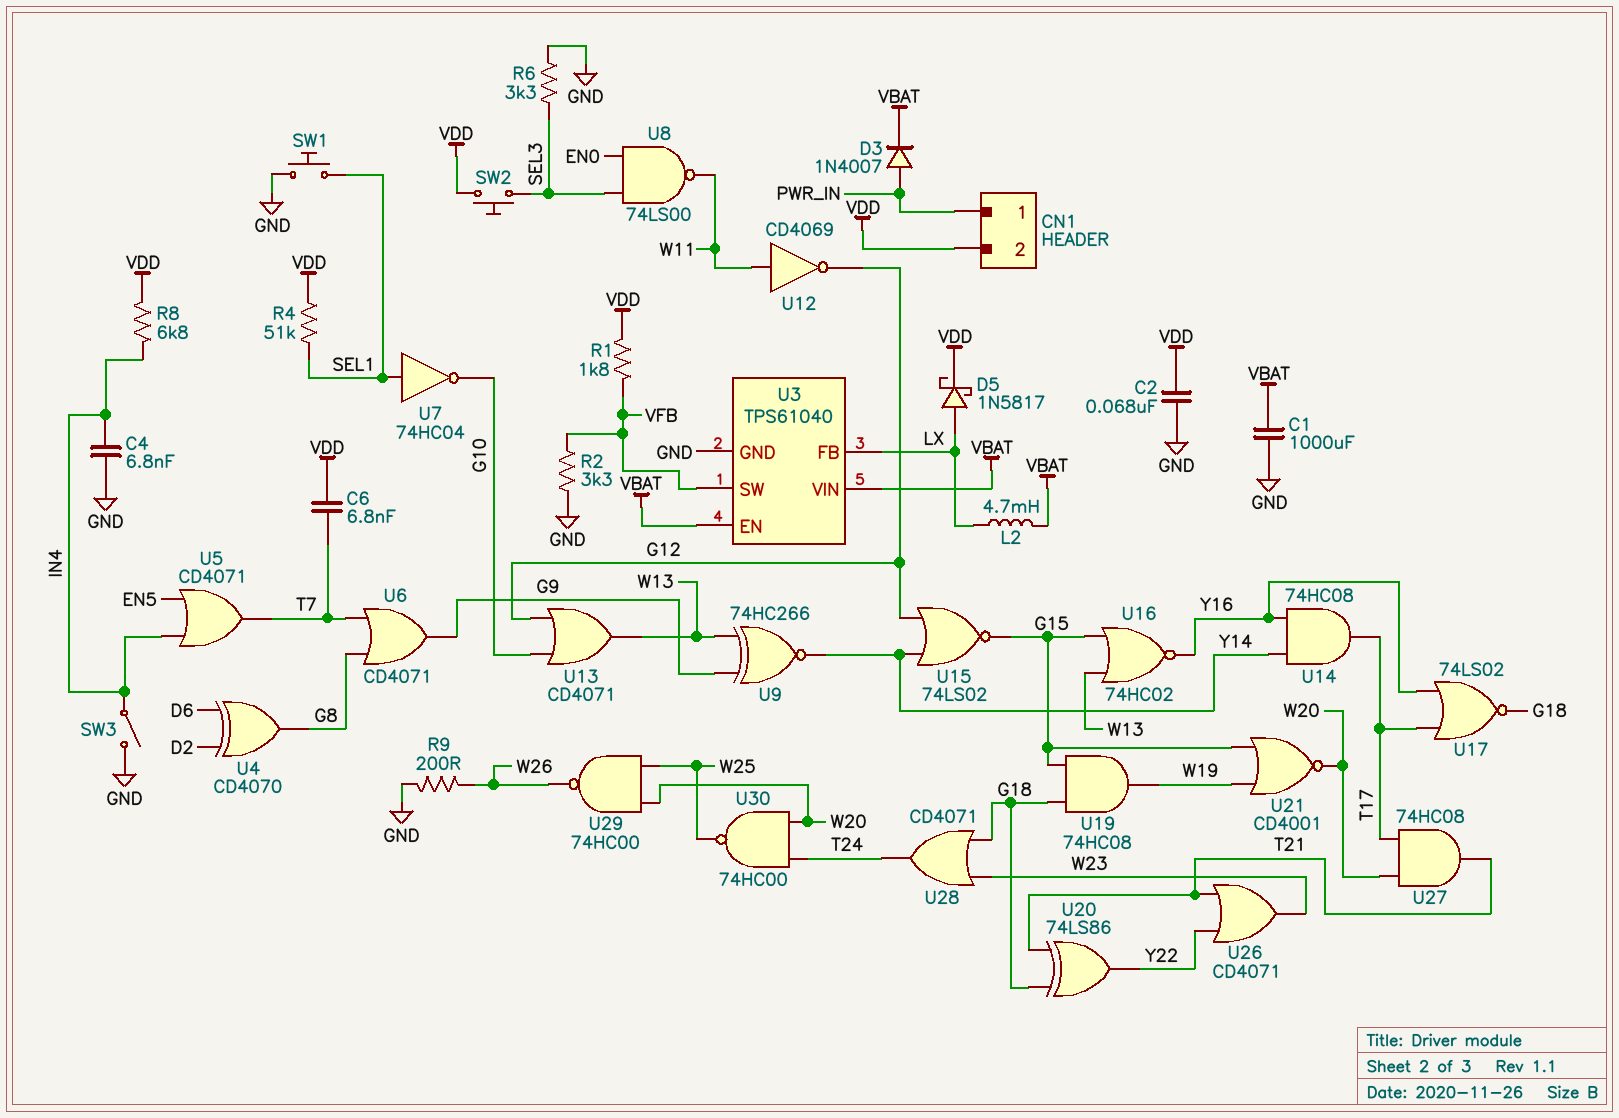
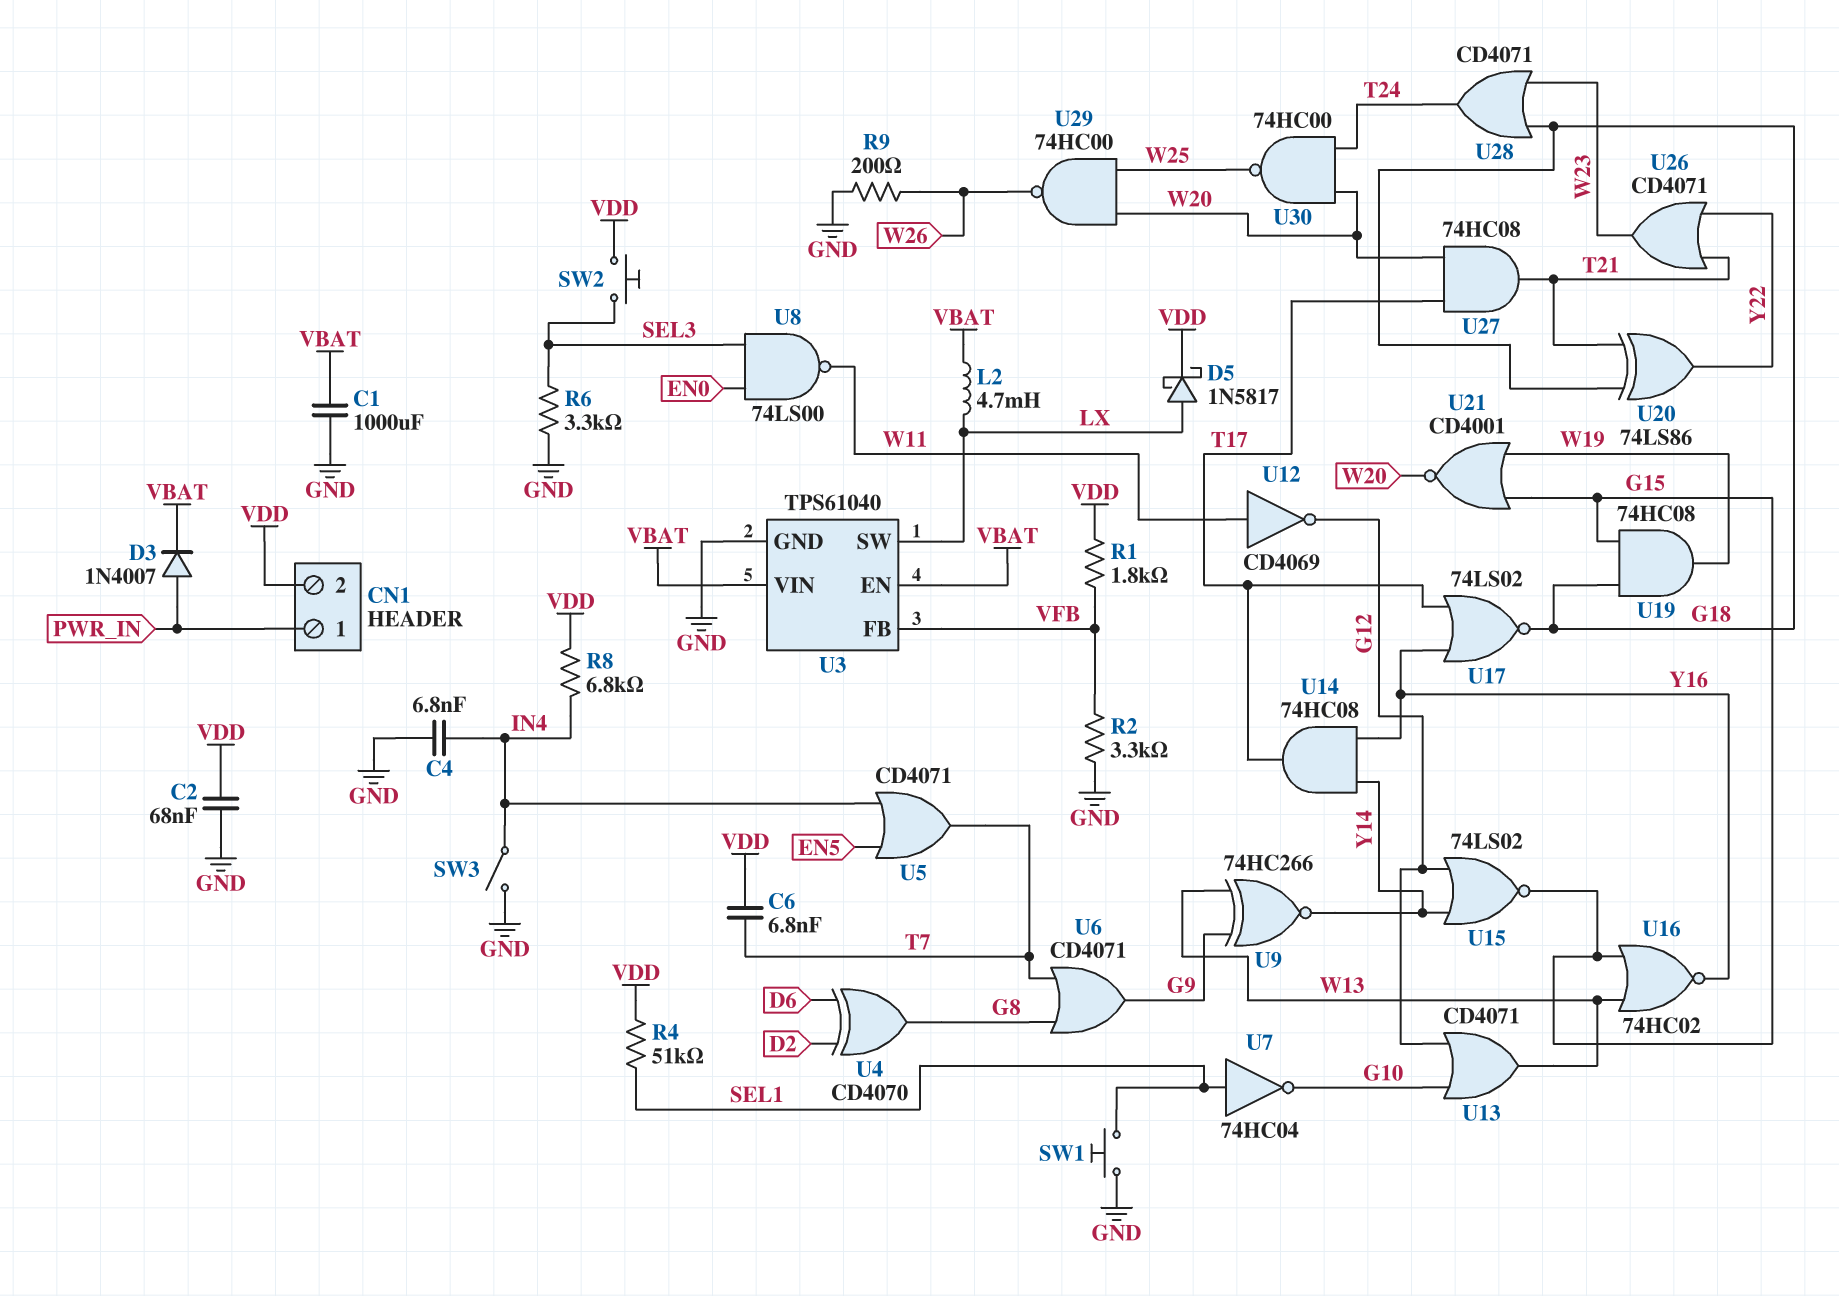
U3 pin FB: LX -> VFB
U3 pin SW: VFB -> LX

